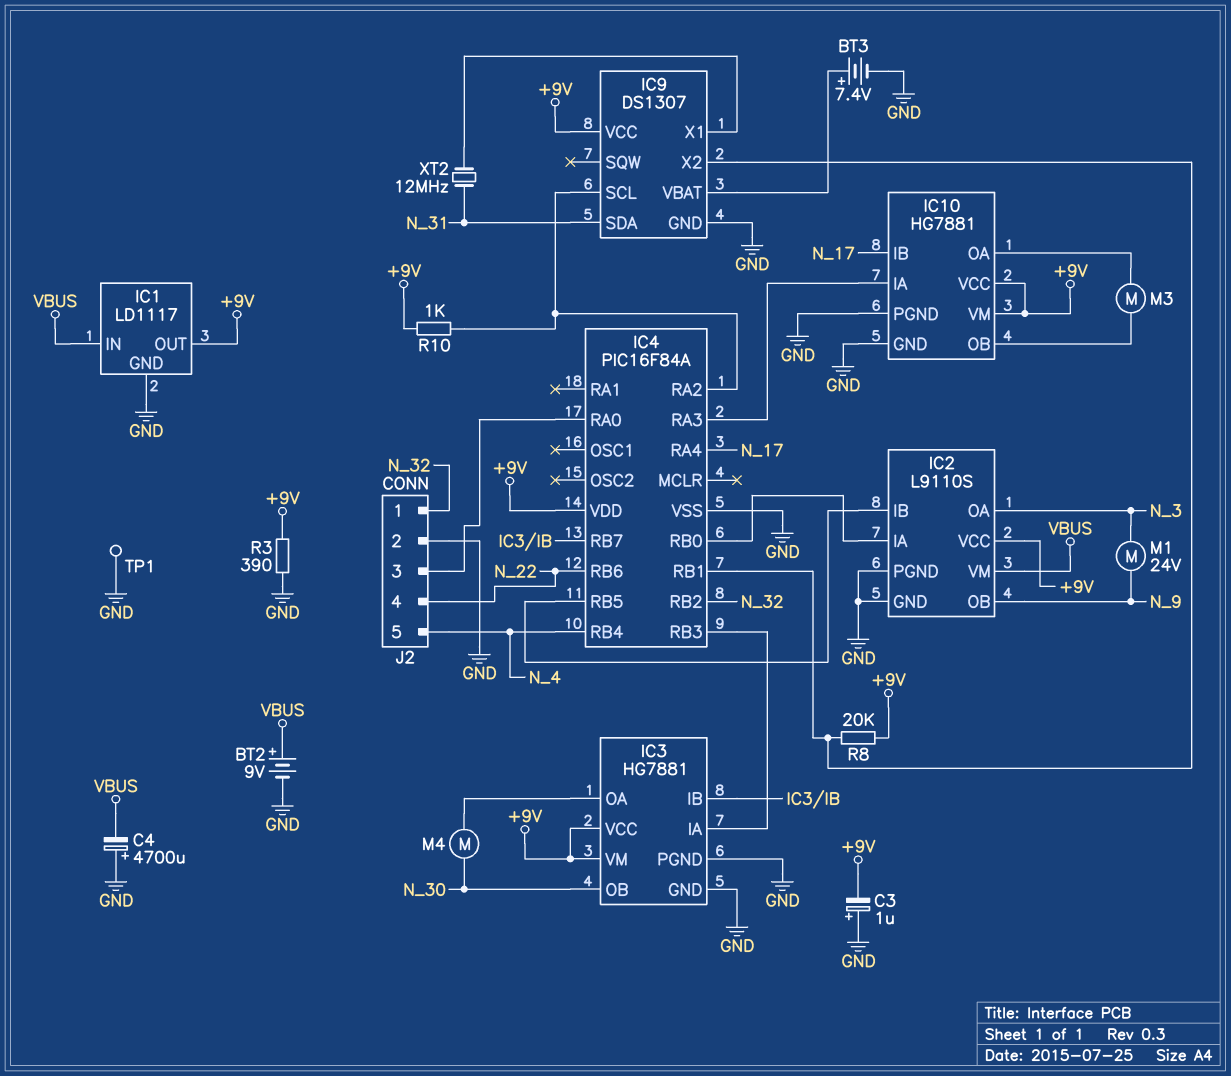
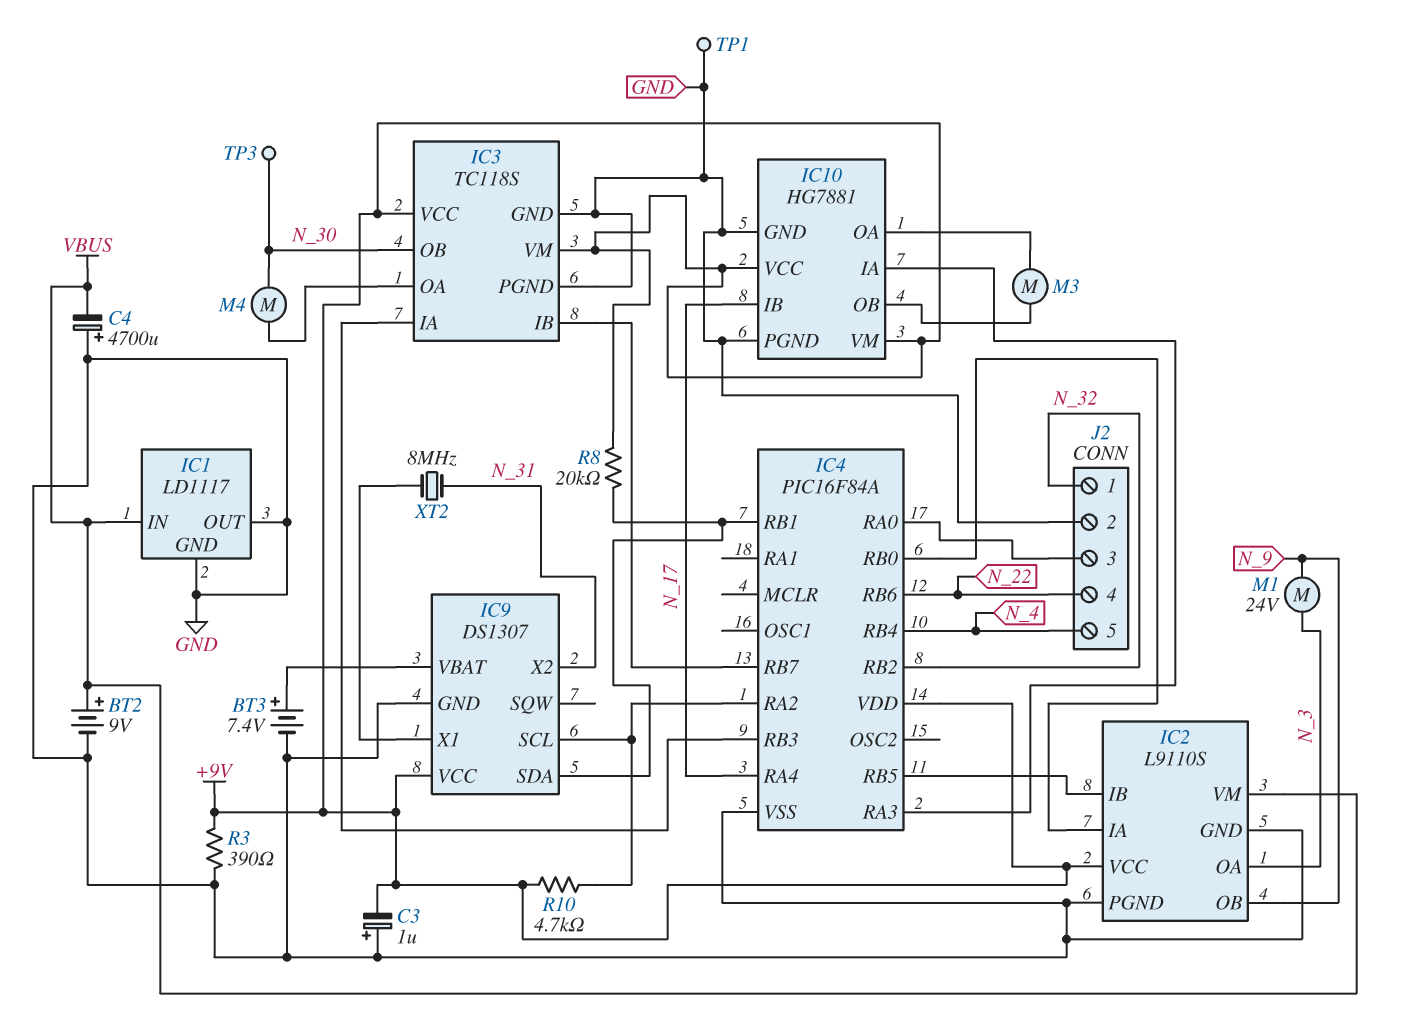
IC1 pin OUT: +9V -> GND
IC3: HG7881 -> TC118S
IC9 pin SDA: N_31 -> IC4/RB1
IC9 pin X2: IC4/RB1 -> N_31
R10: 1k (+9V, IC4/RA2) -> 4.7k (+9V, IC4/RA2)
TP3: none -> test point (N_30)
XT2: 12MHz (IC9/X1, N_31) -> 8MHz (IC9/X1, N_31)

